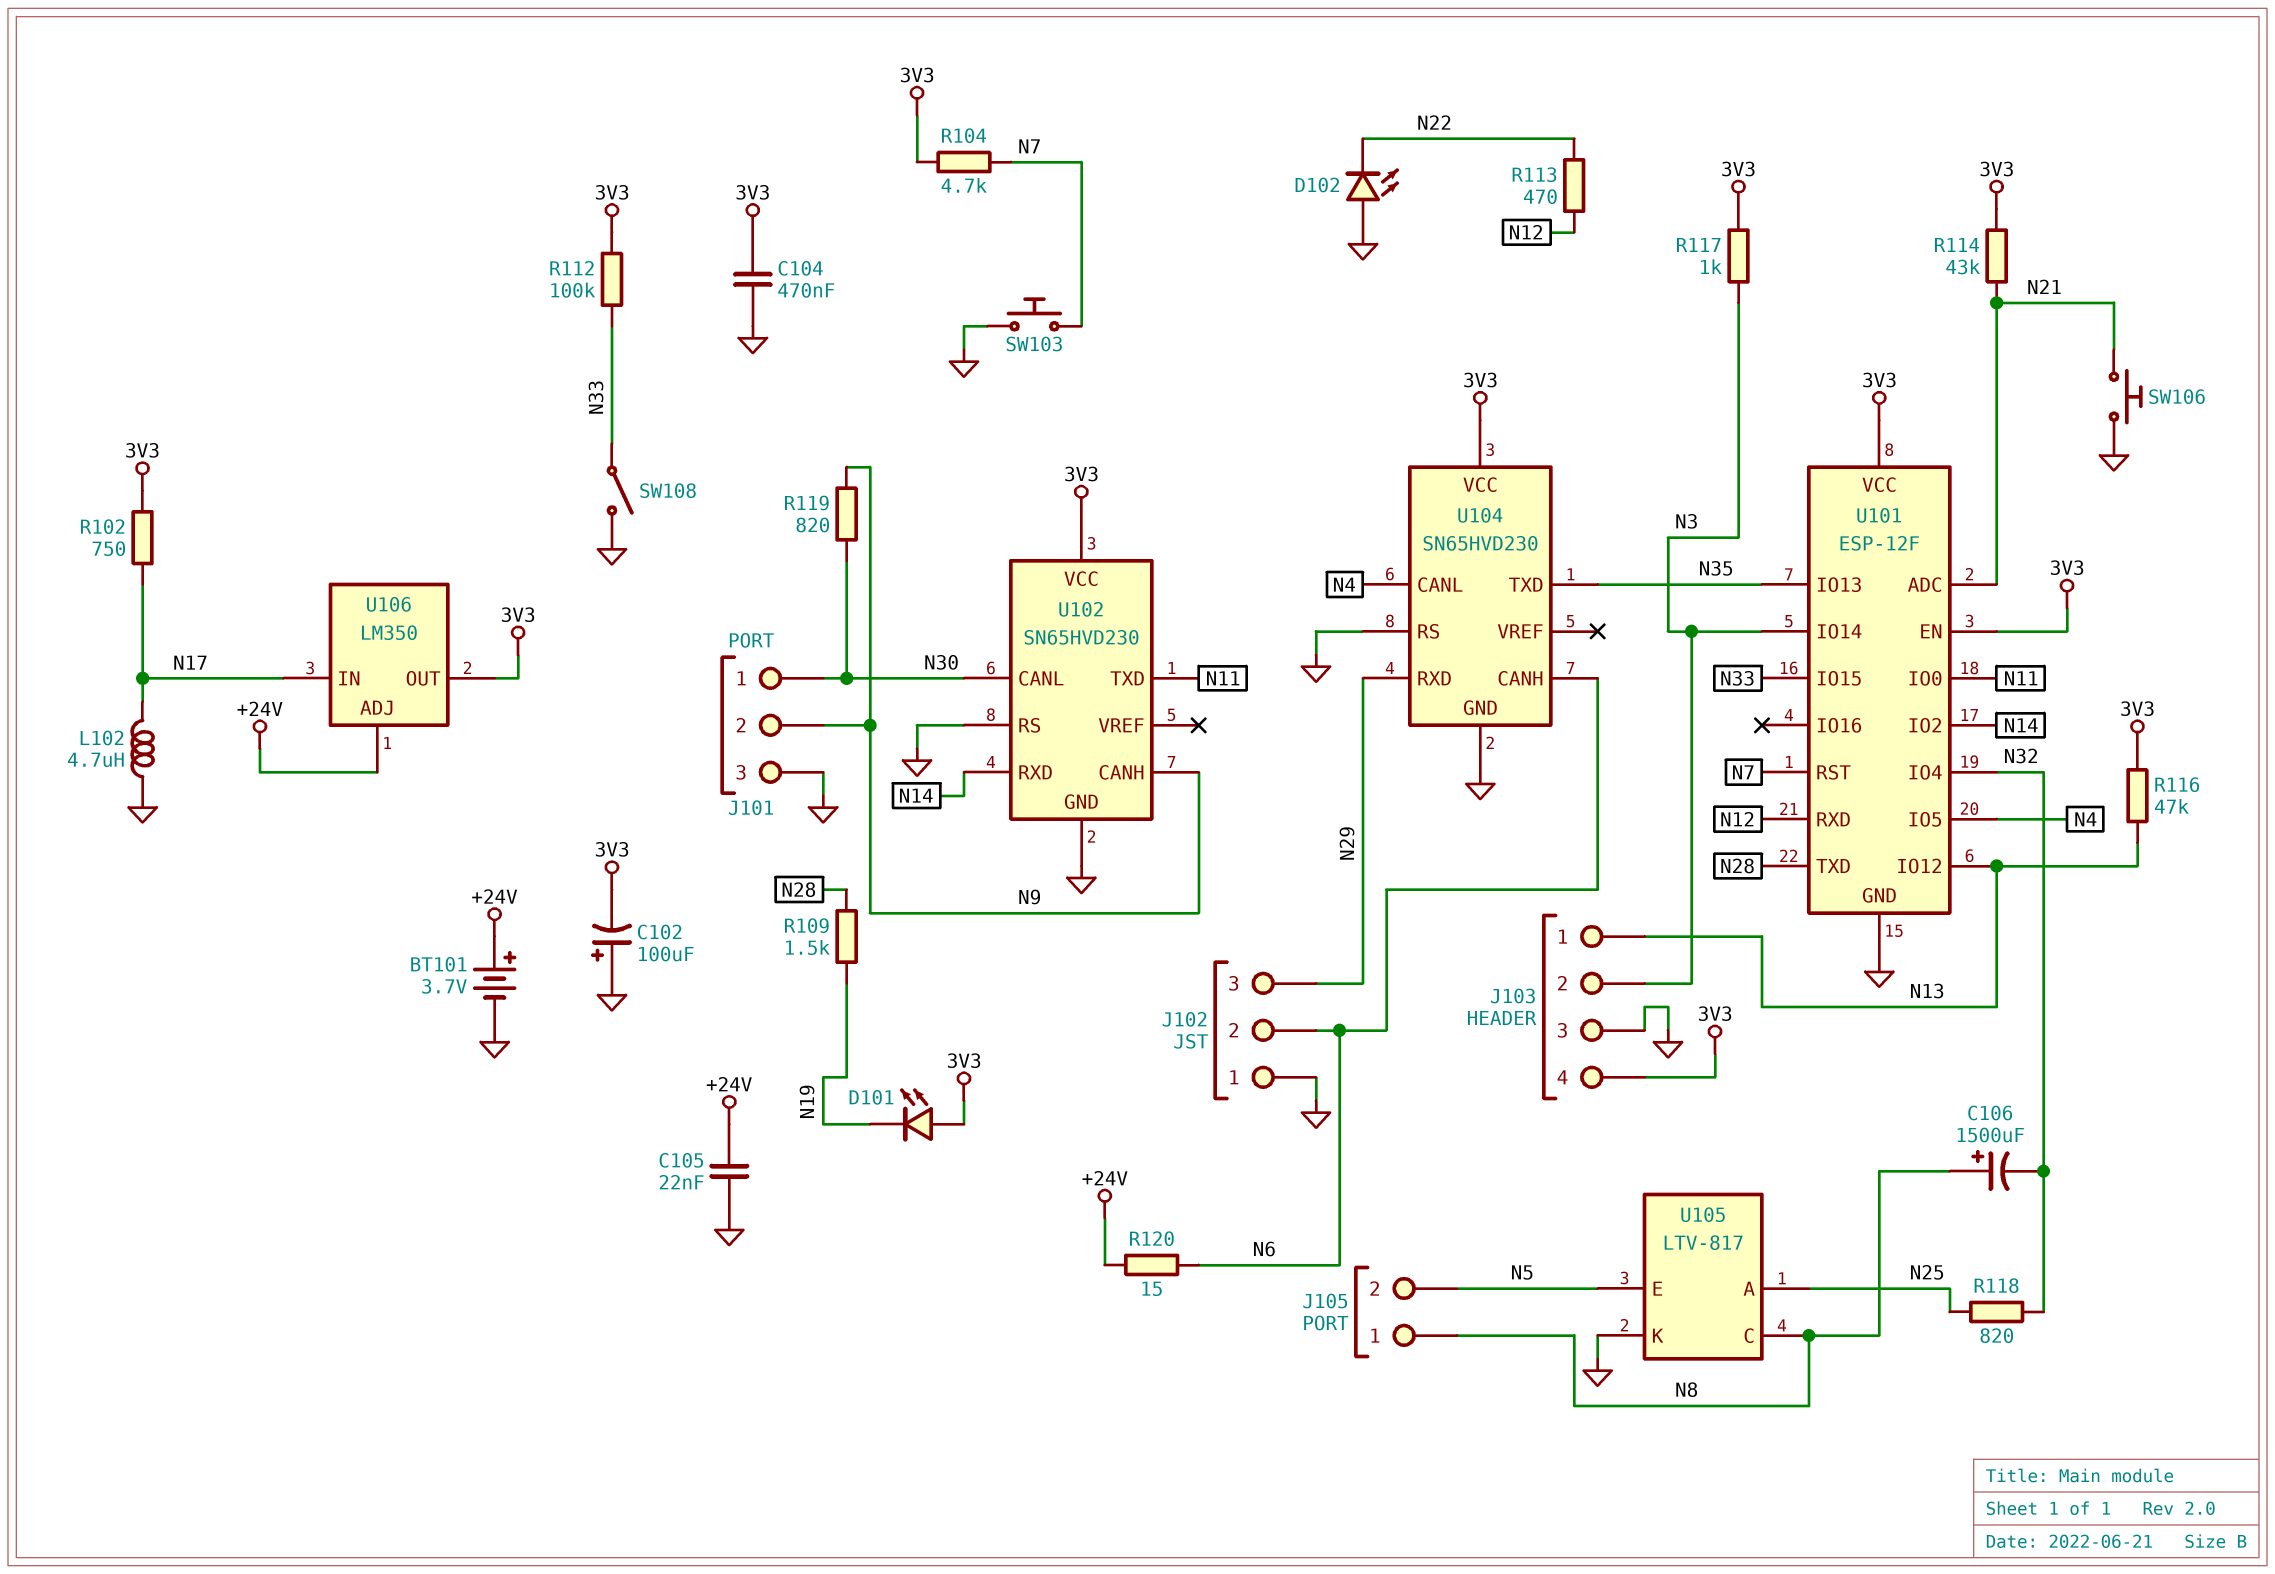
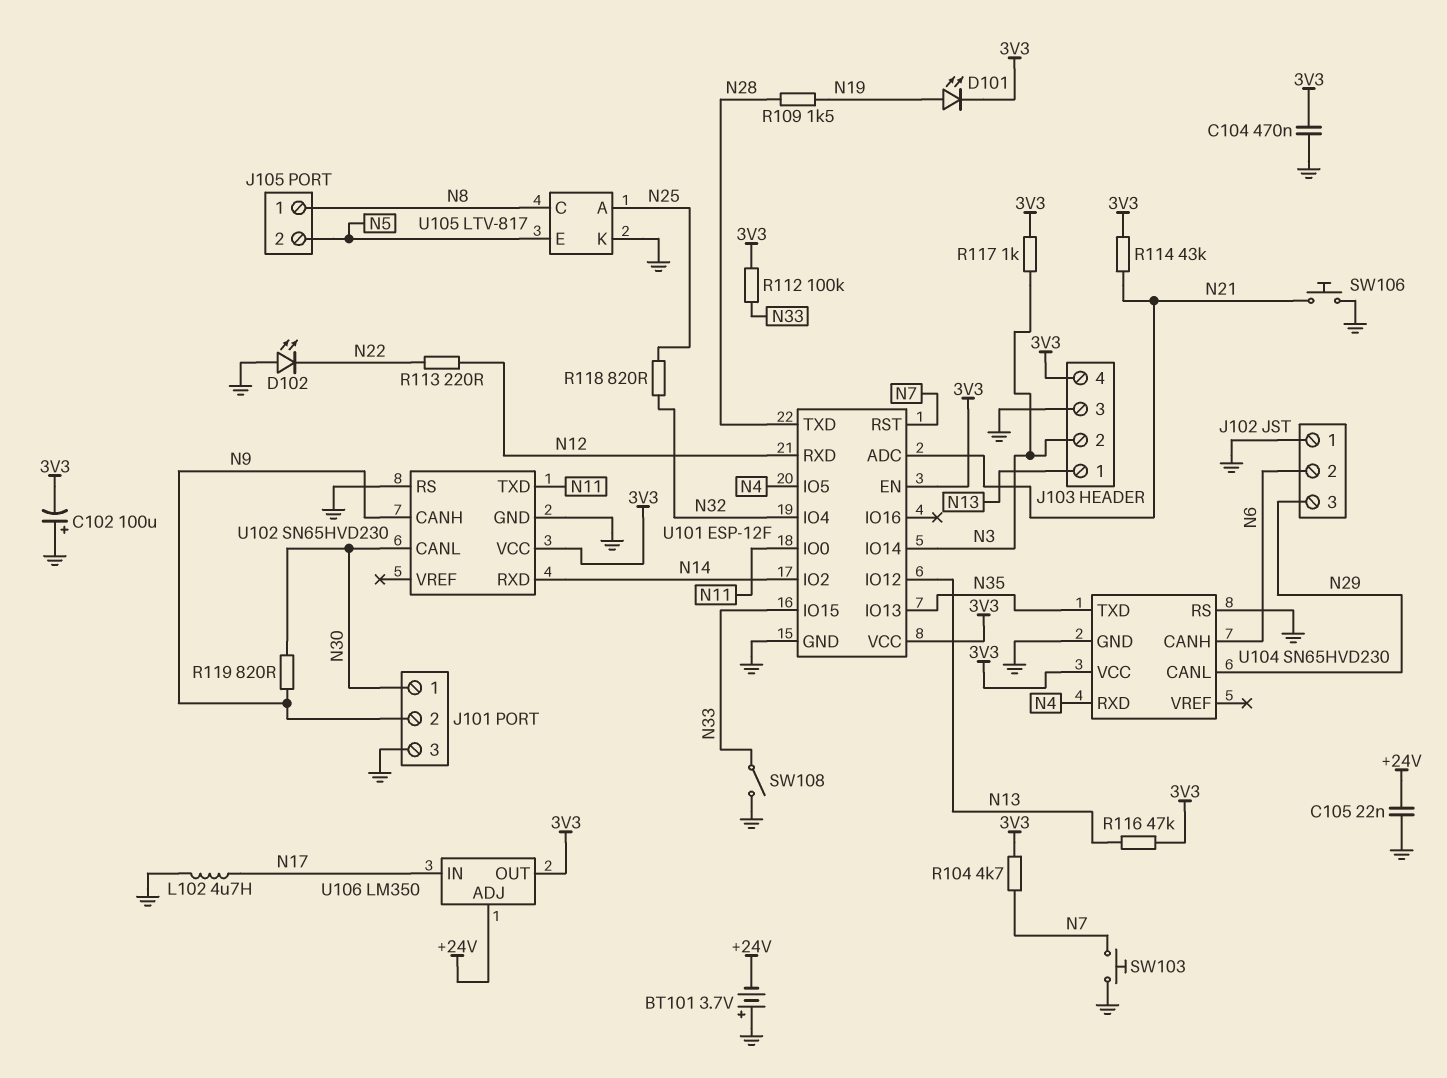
BT101: 3.7V (plus +24V, minus GND) -> 3.7V (plus GND, minus +24V)
C106: 1500uF (plus N8, minus N32) -> none
D101: LED (A 3V3, K N19) -> LED (A N19, K 3V3)
R102: 750 (3V3, N17) -> none
R113: 470 (N12, N22) -> 220 (N12, N22)
R120: 15 (+24V, N6) -> none
U104 pin CANL: N4 -> N29
U104 pin RXD: N29 -> N4

